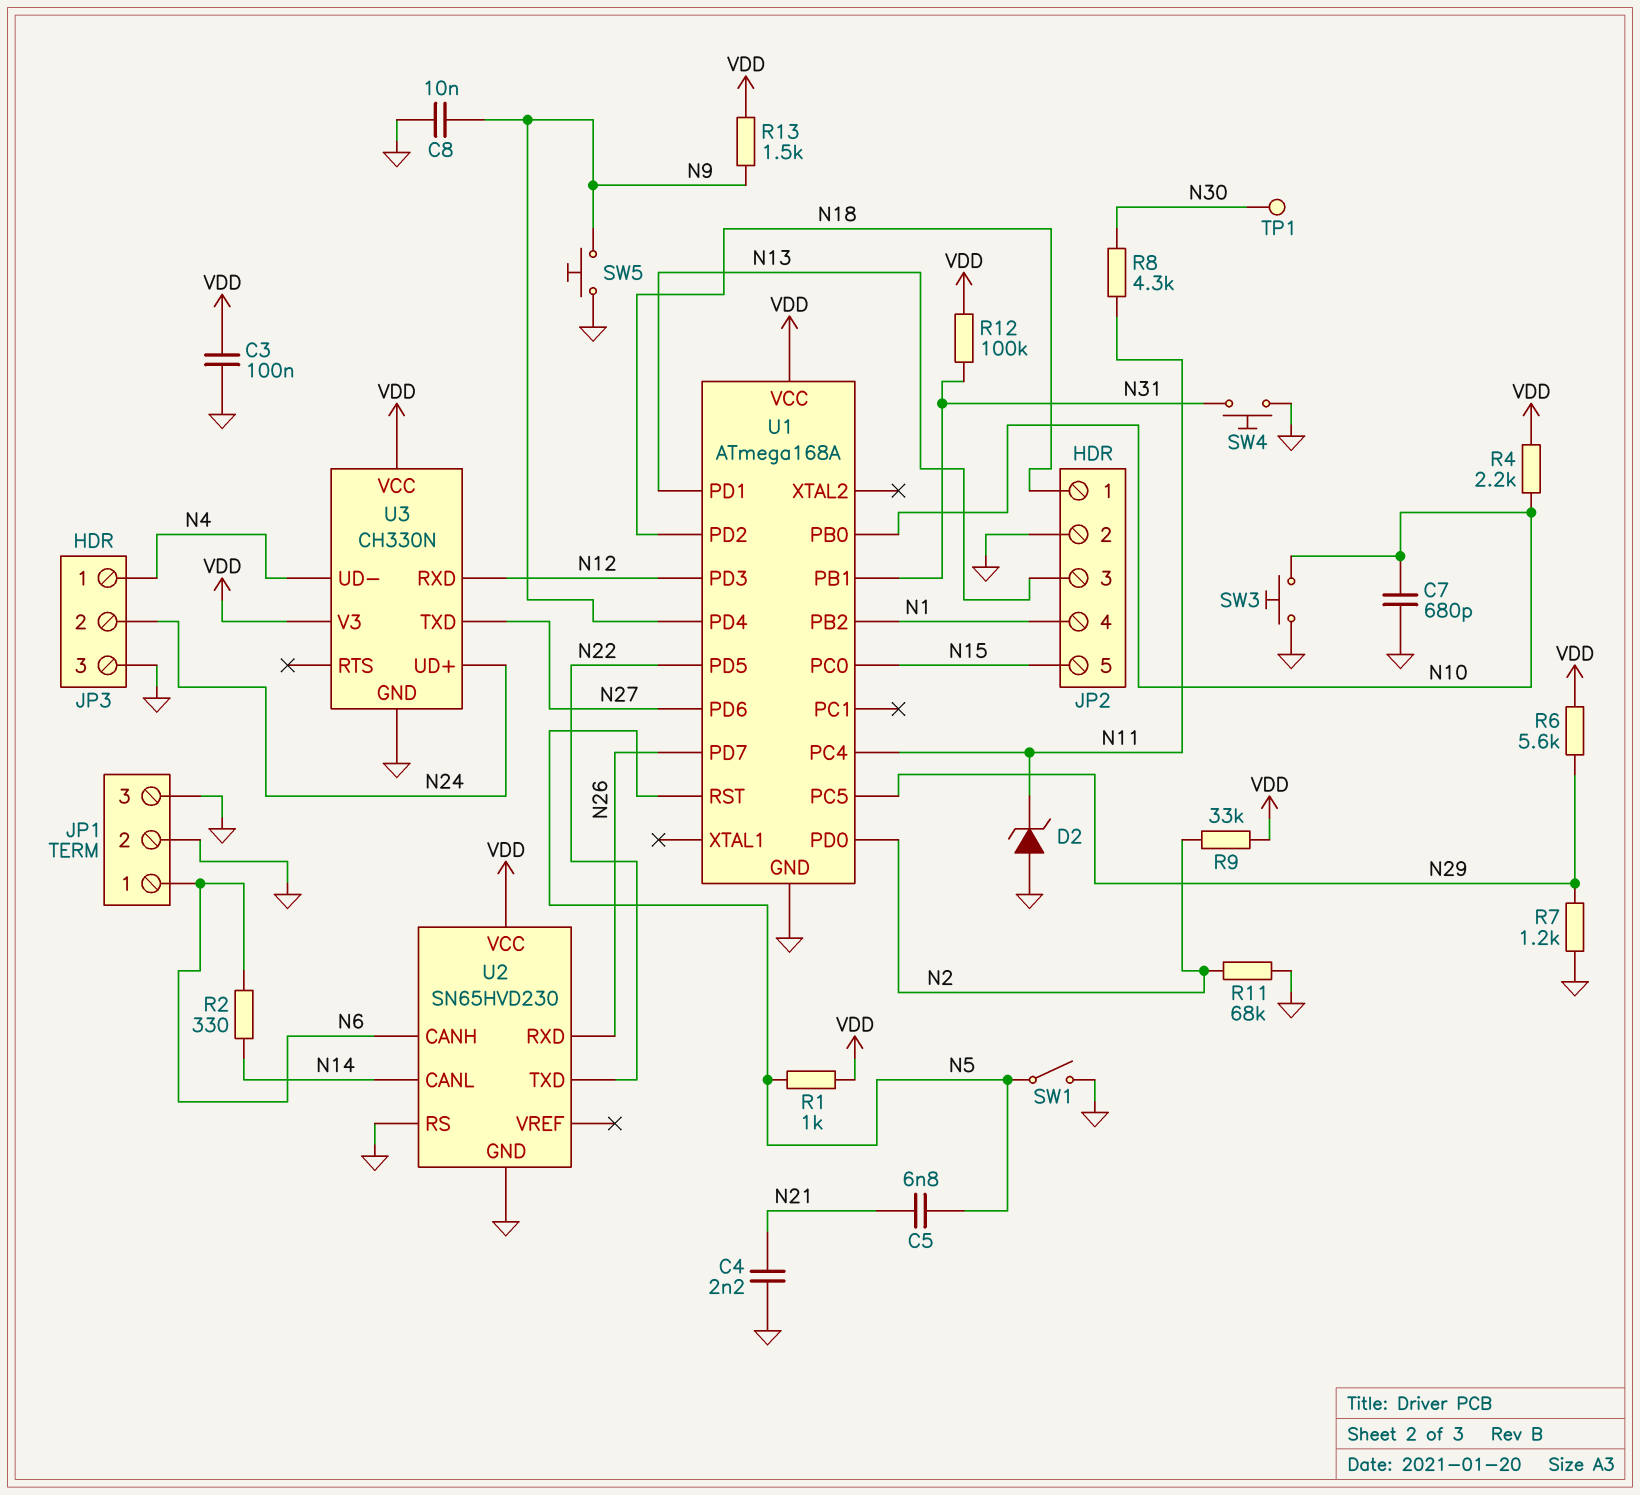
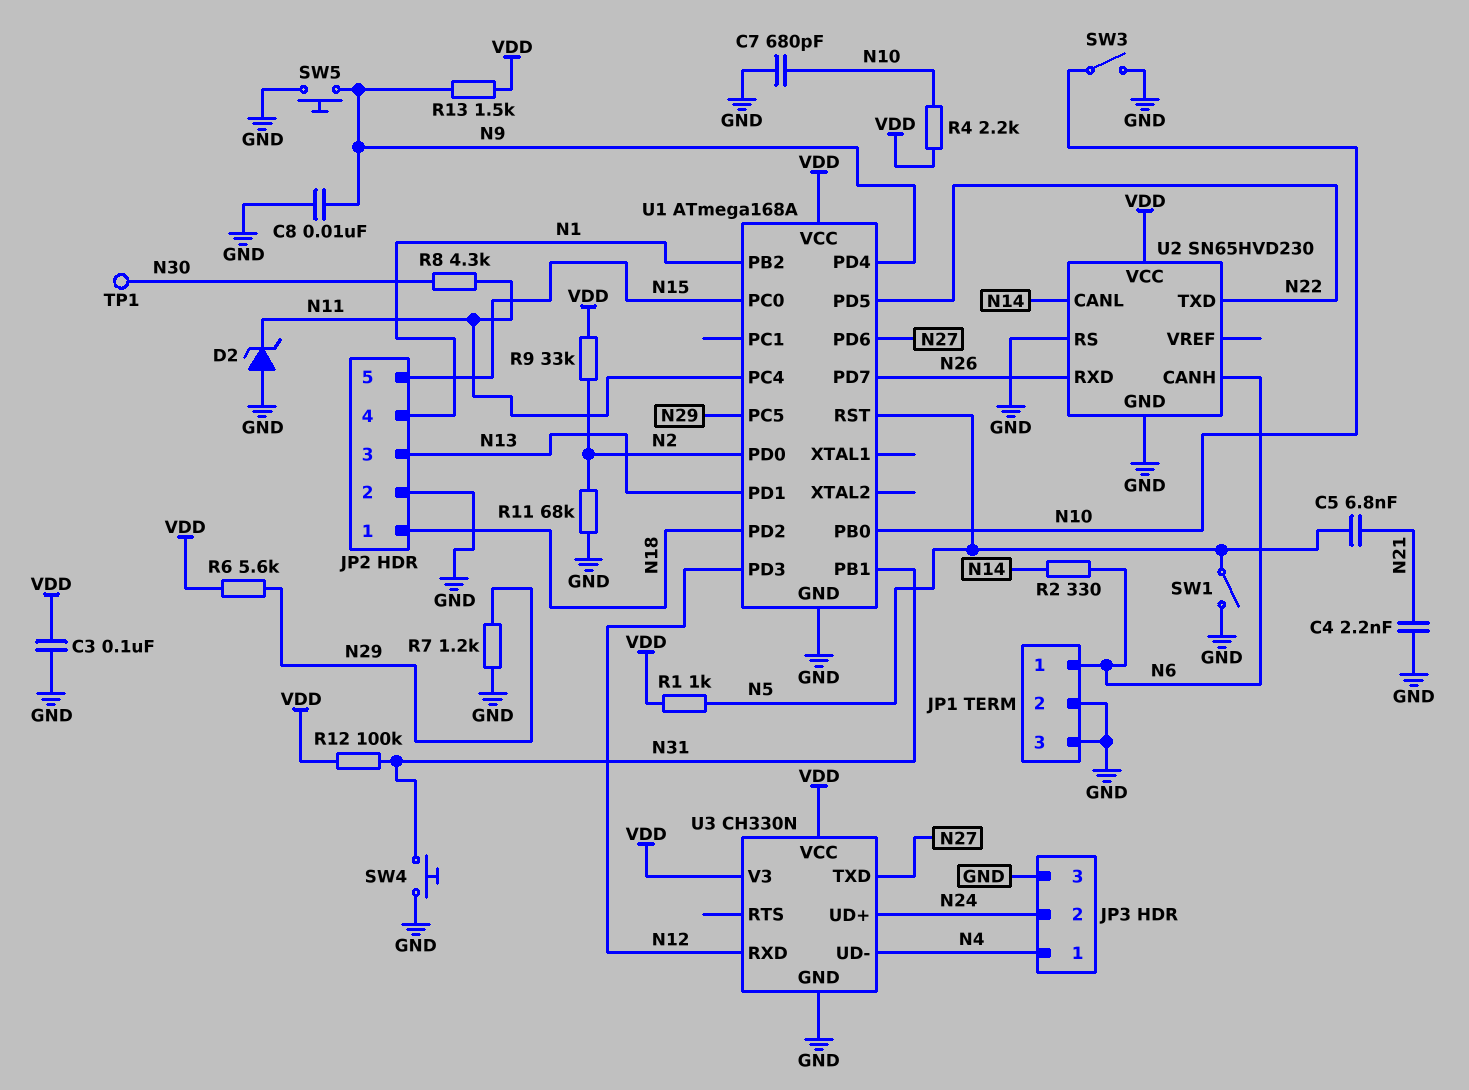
SW3: button (GND, N10) -> switch (GND, N10)

